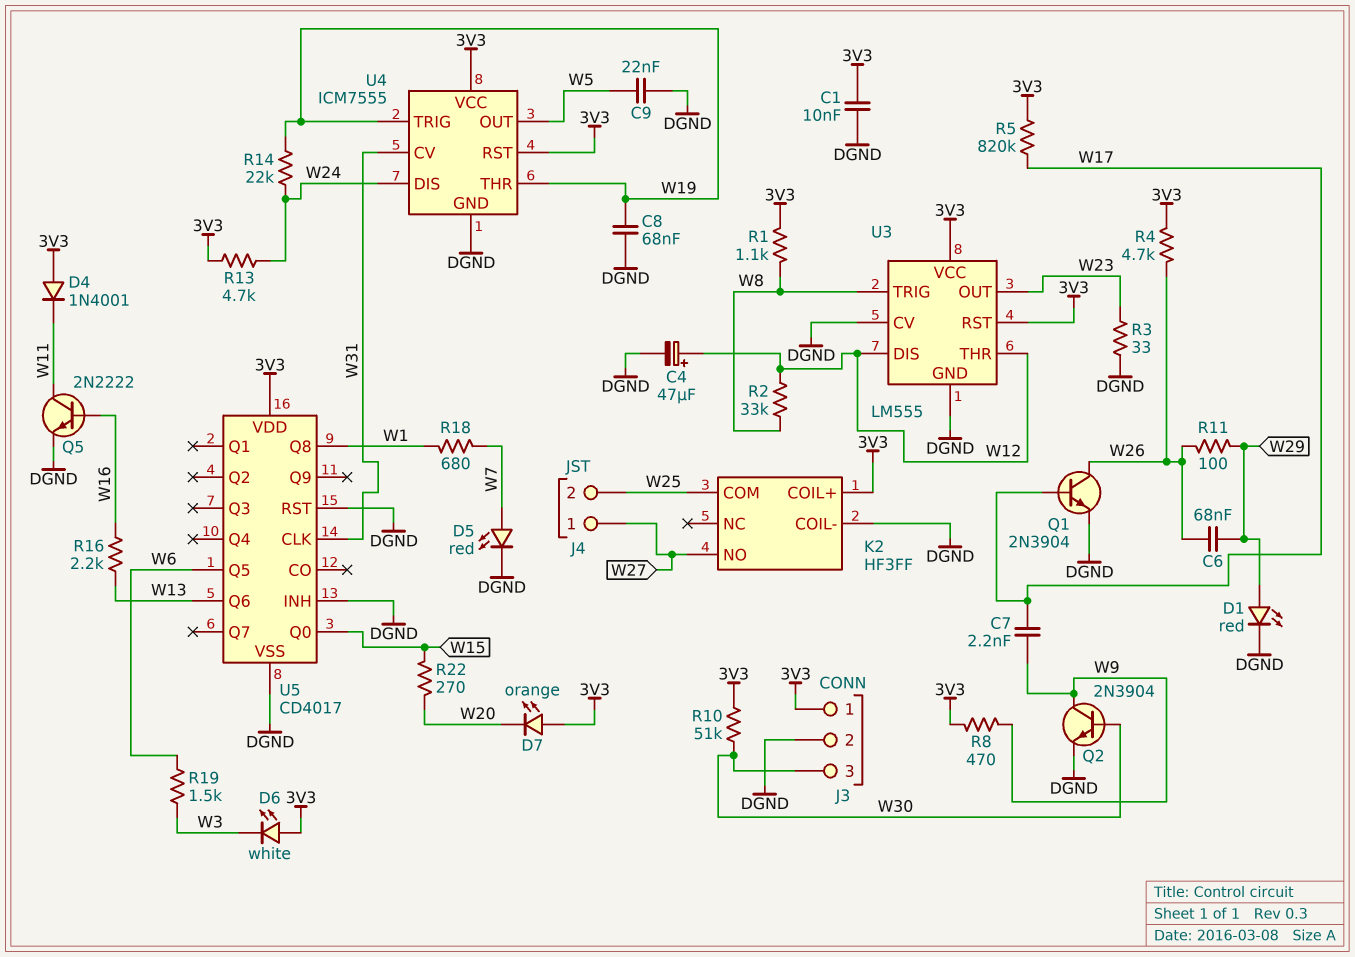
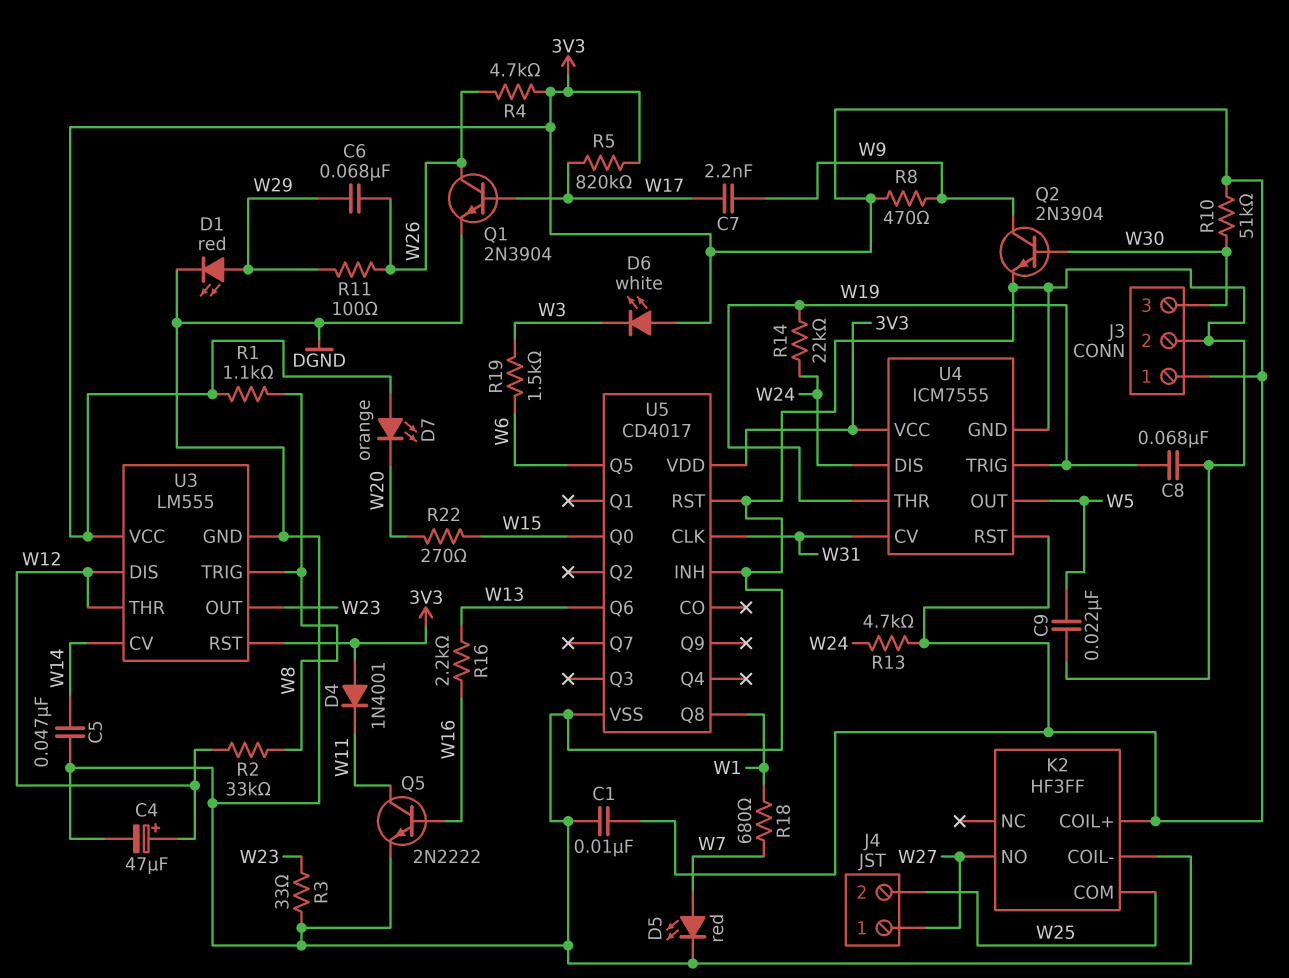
C5: none -> 47nF (DGND, W14)
U3 pin CV: DGND -> W14

